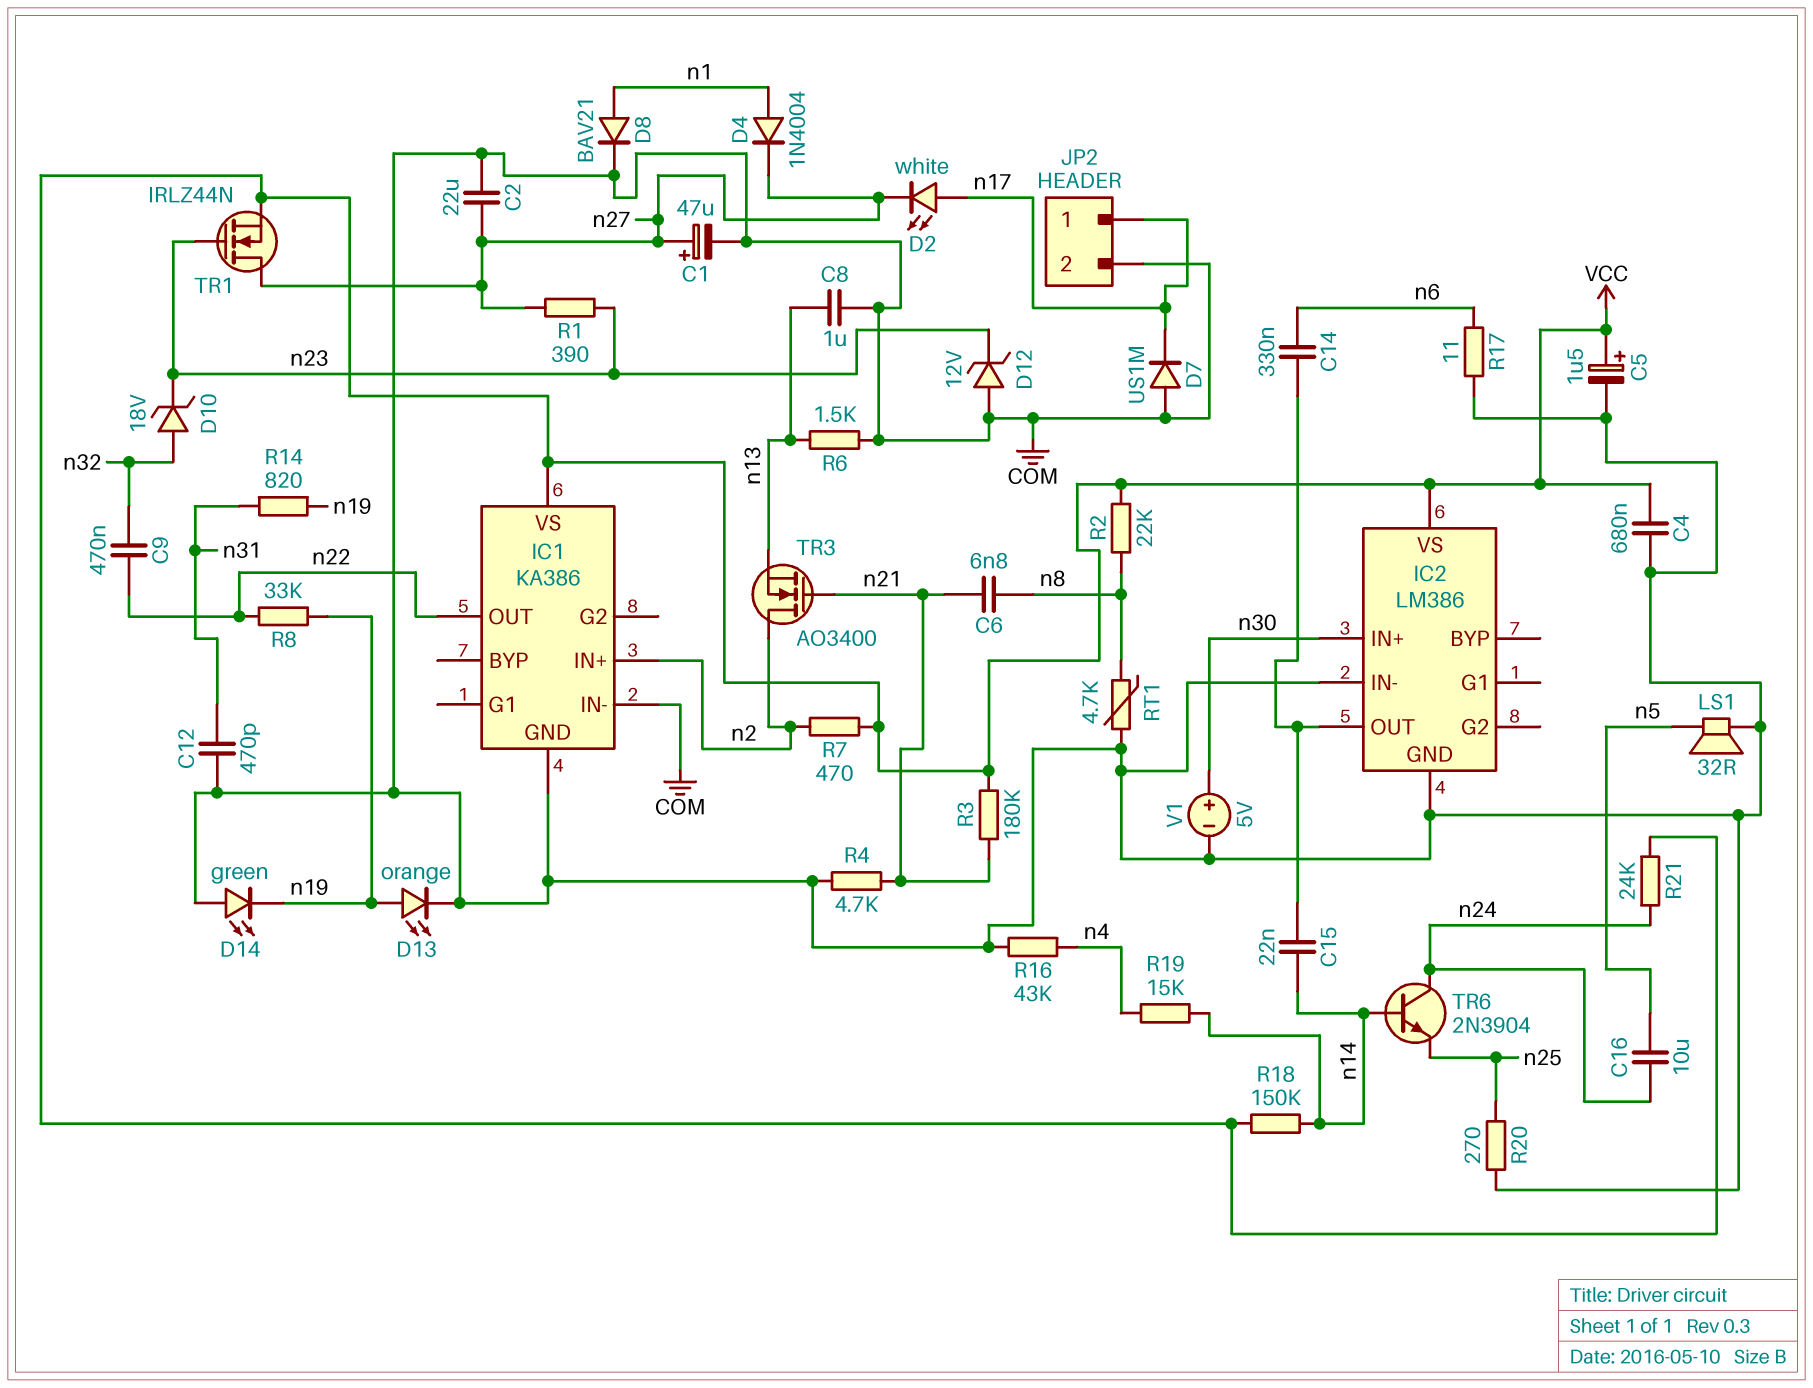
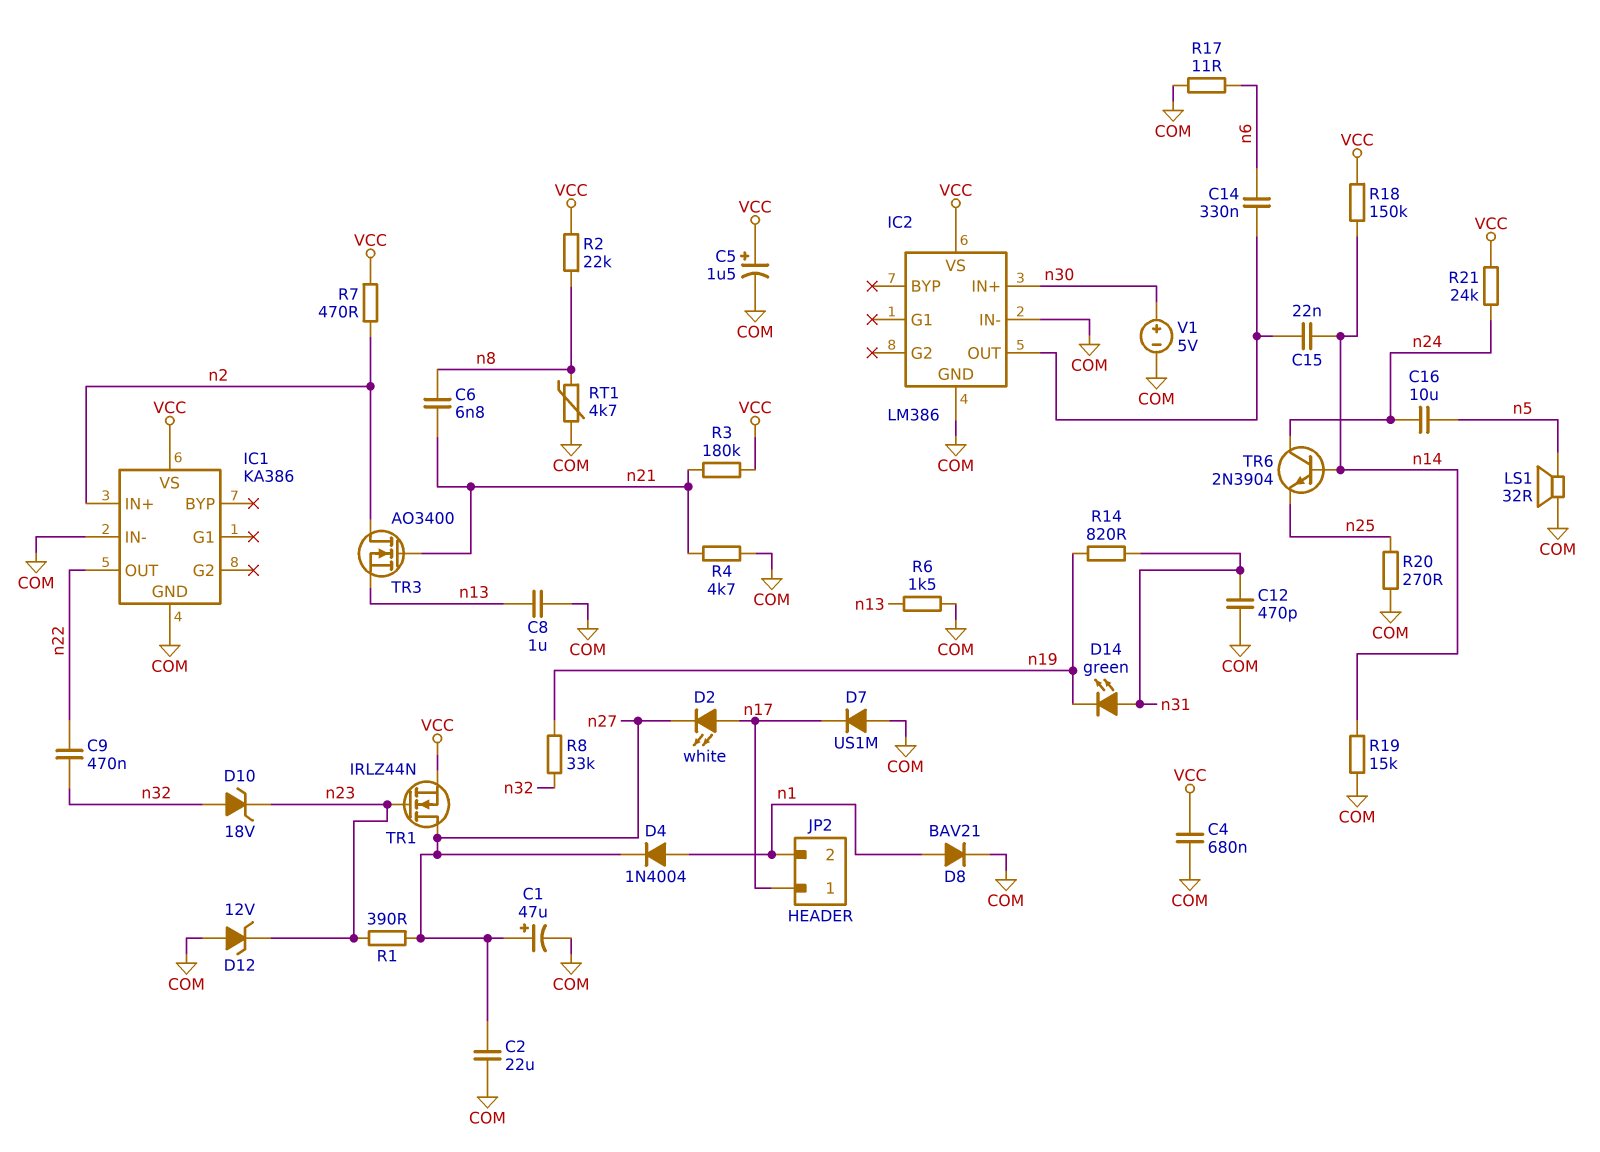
D13: LED orange (A n19, K COM) -> none
D14: LED green (A COM, K n19) -> LED green (A n31, K n19)
JP2 pin 2: COM -> n1
R8: 33k (n19, n22) -> 33k (n19, n32)
R16: 43k (COM, n4) -> none
R19: 15k (n4, n14) -> 15k (COM, n14)

